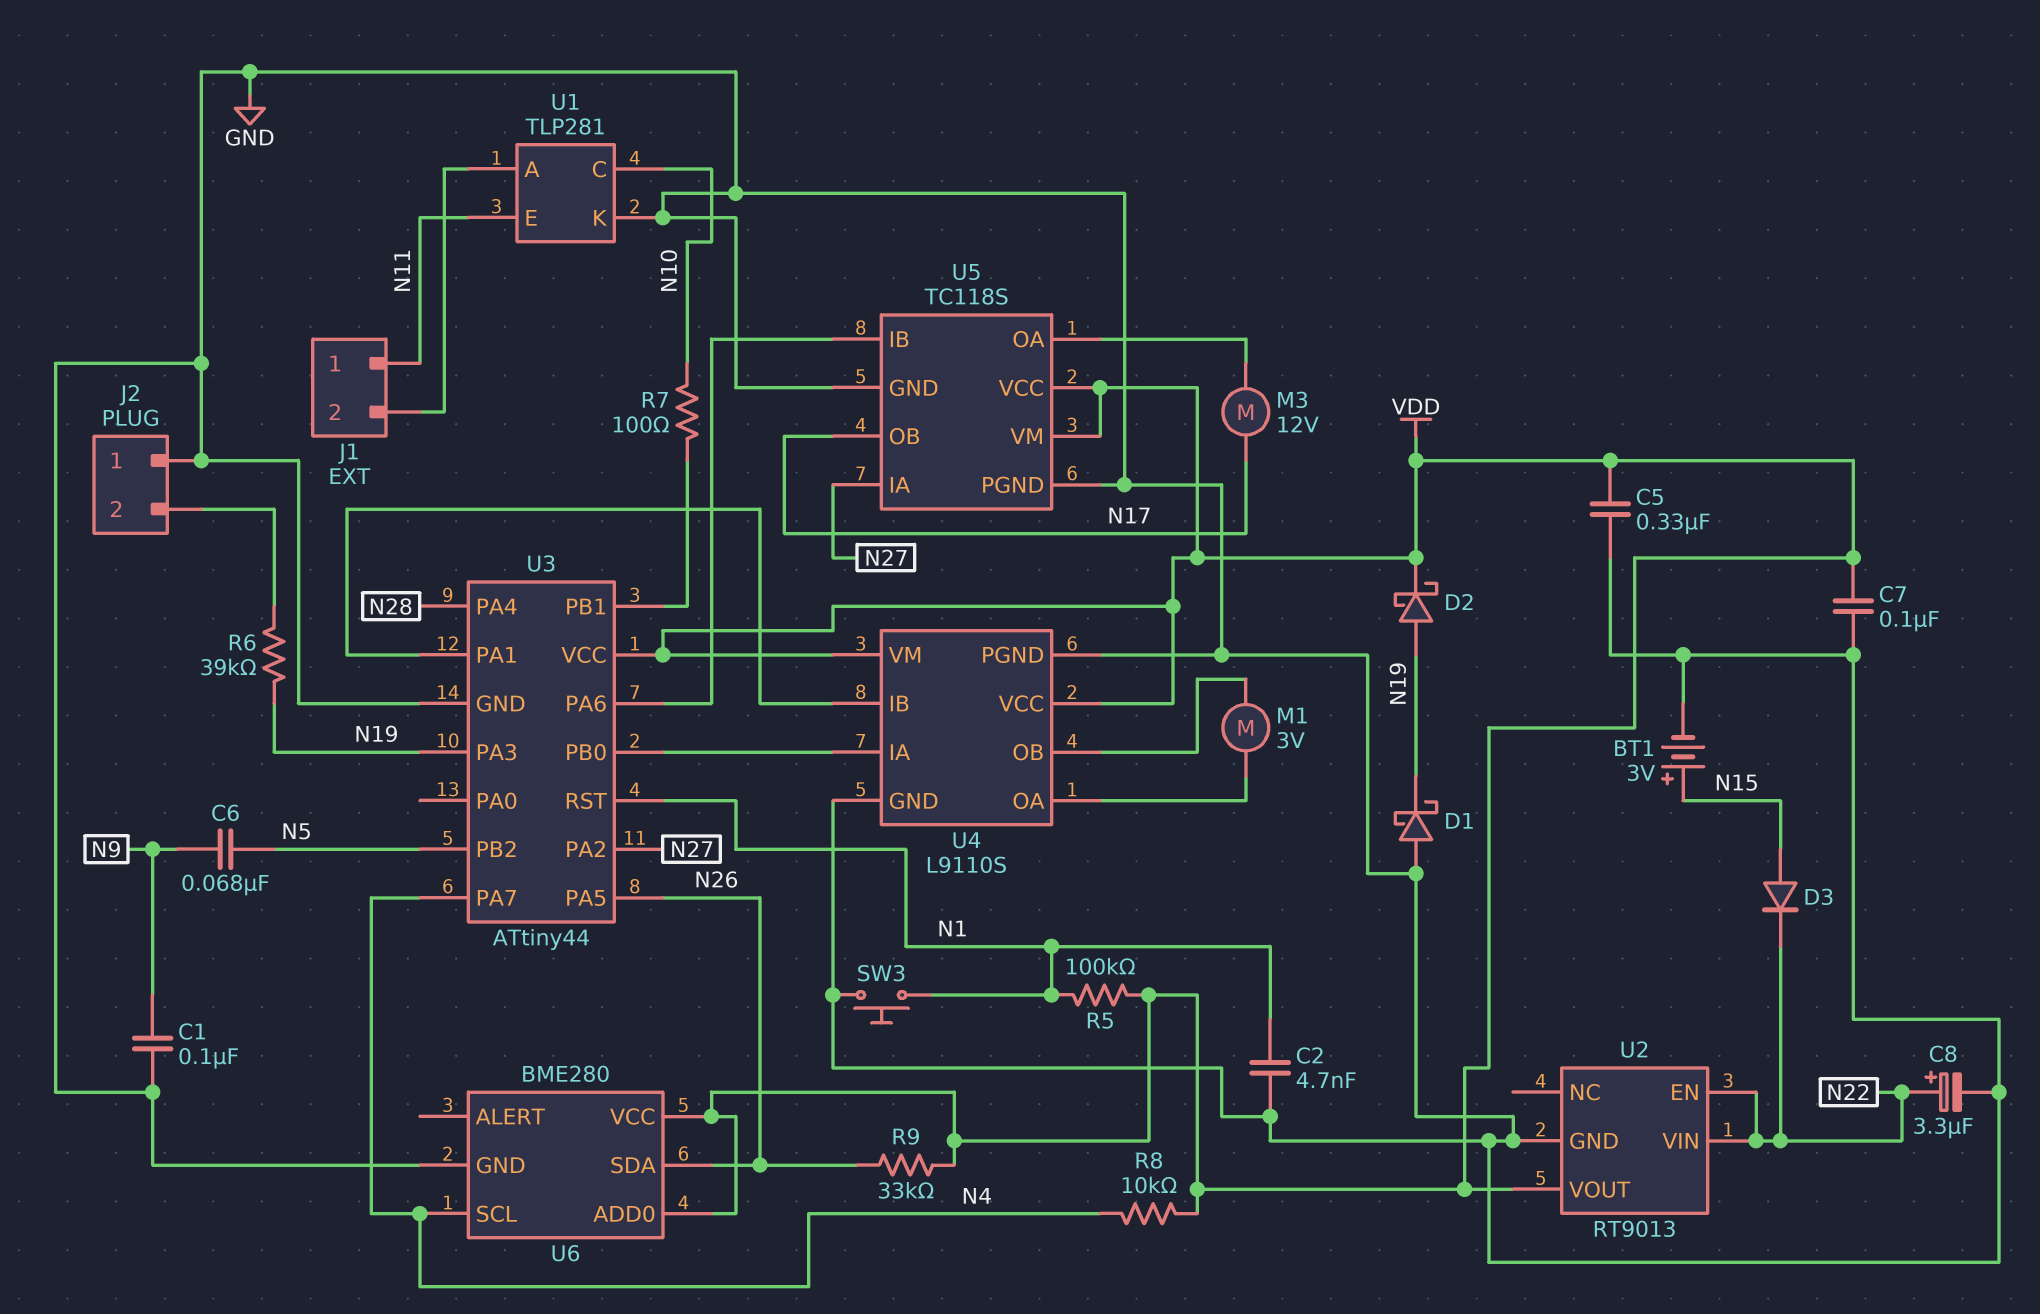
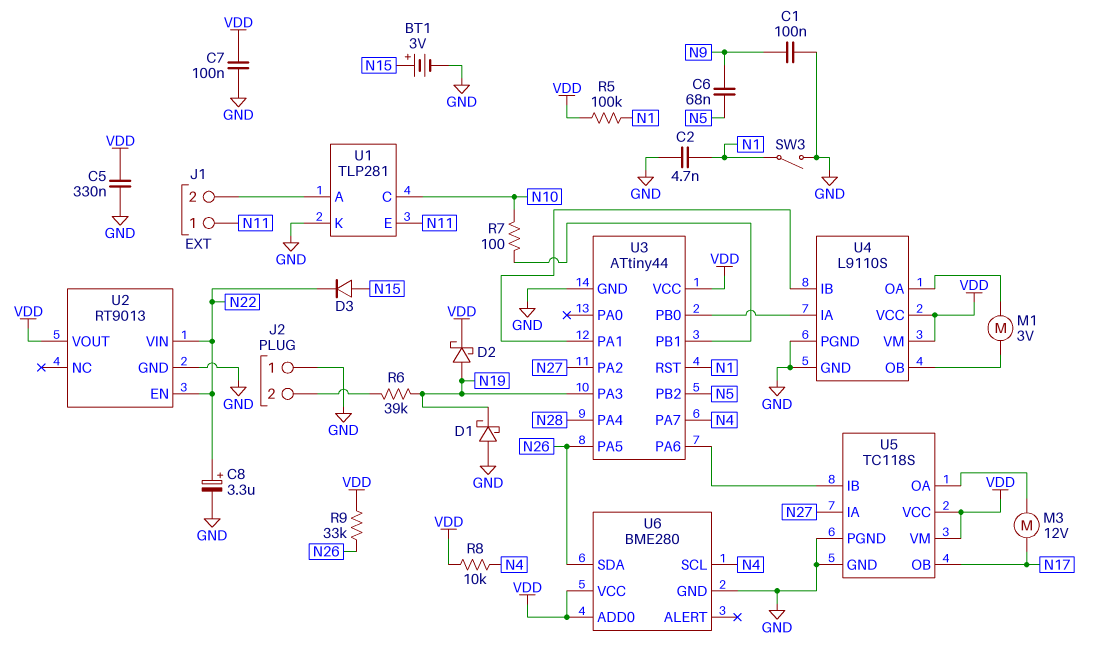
SW3: button (GND, N1) -> switch (GND, N1)

